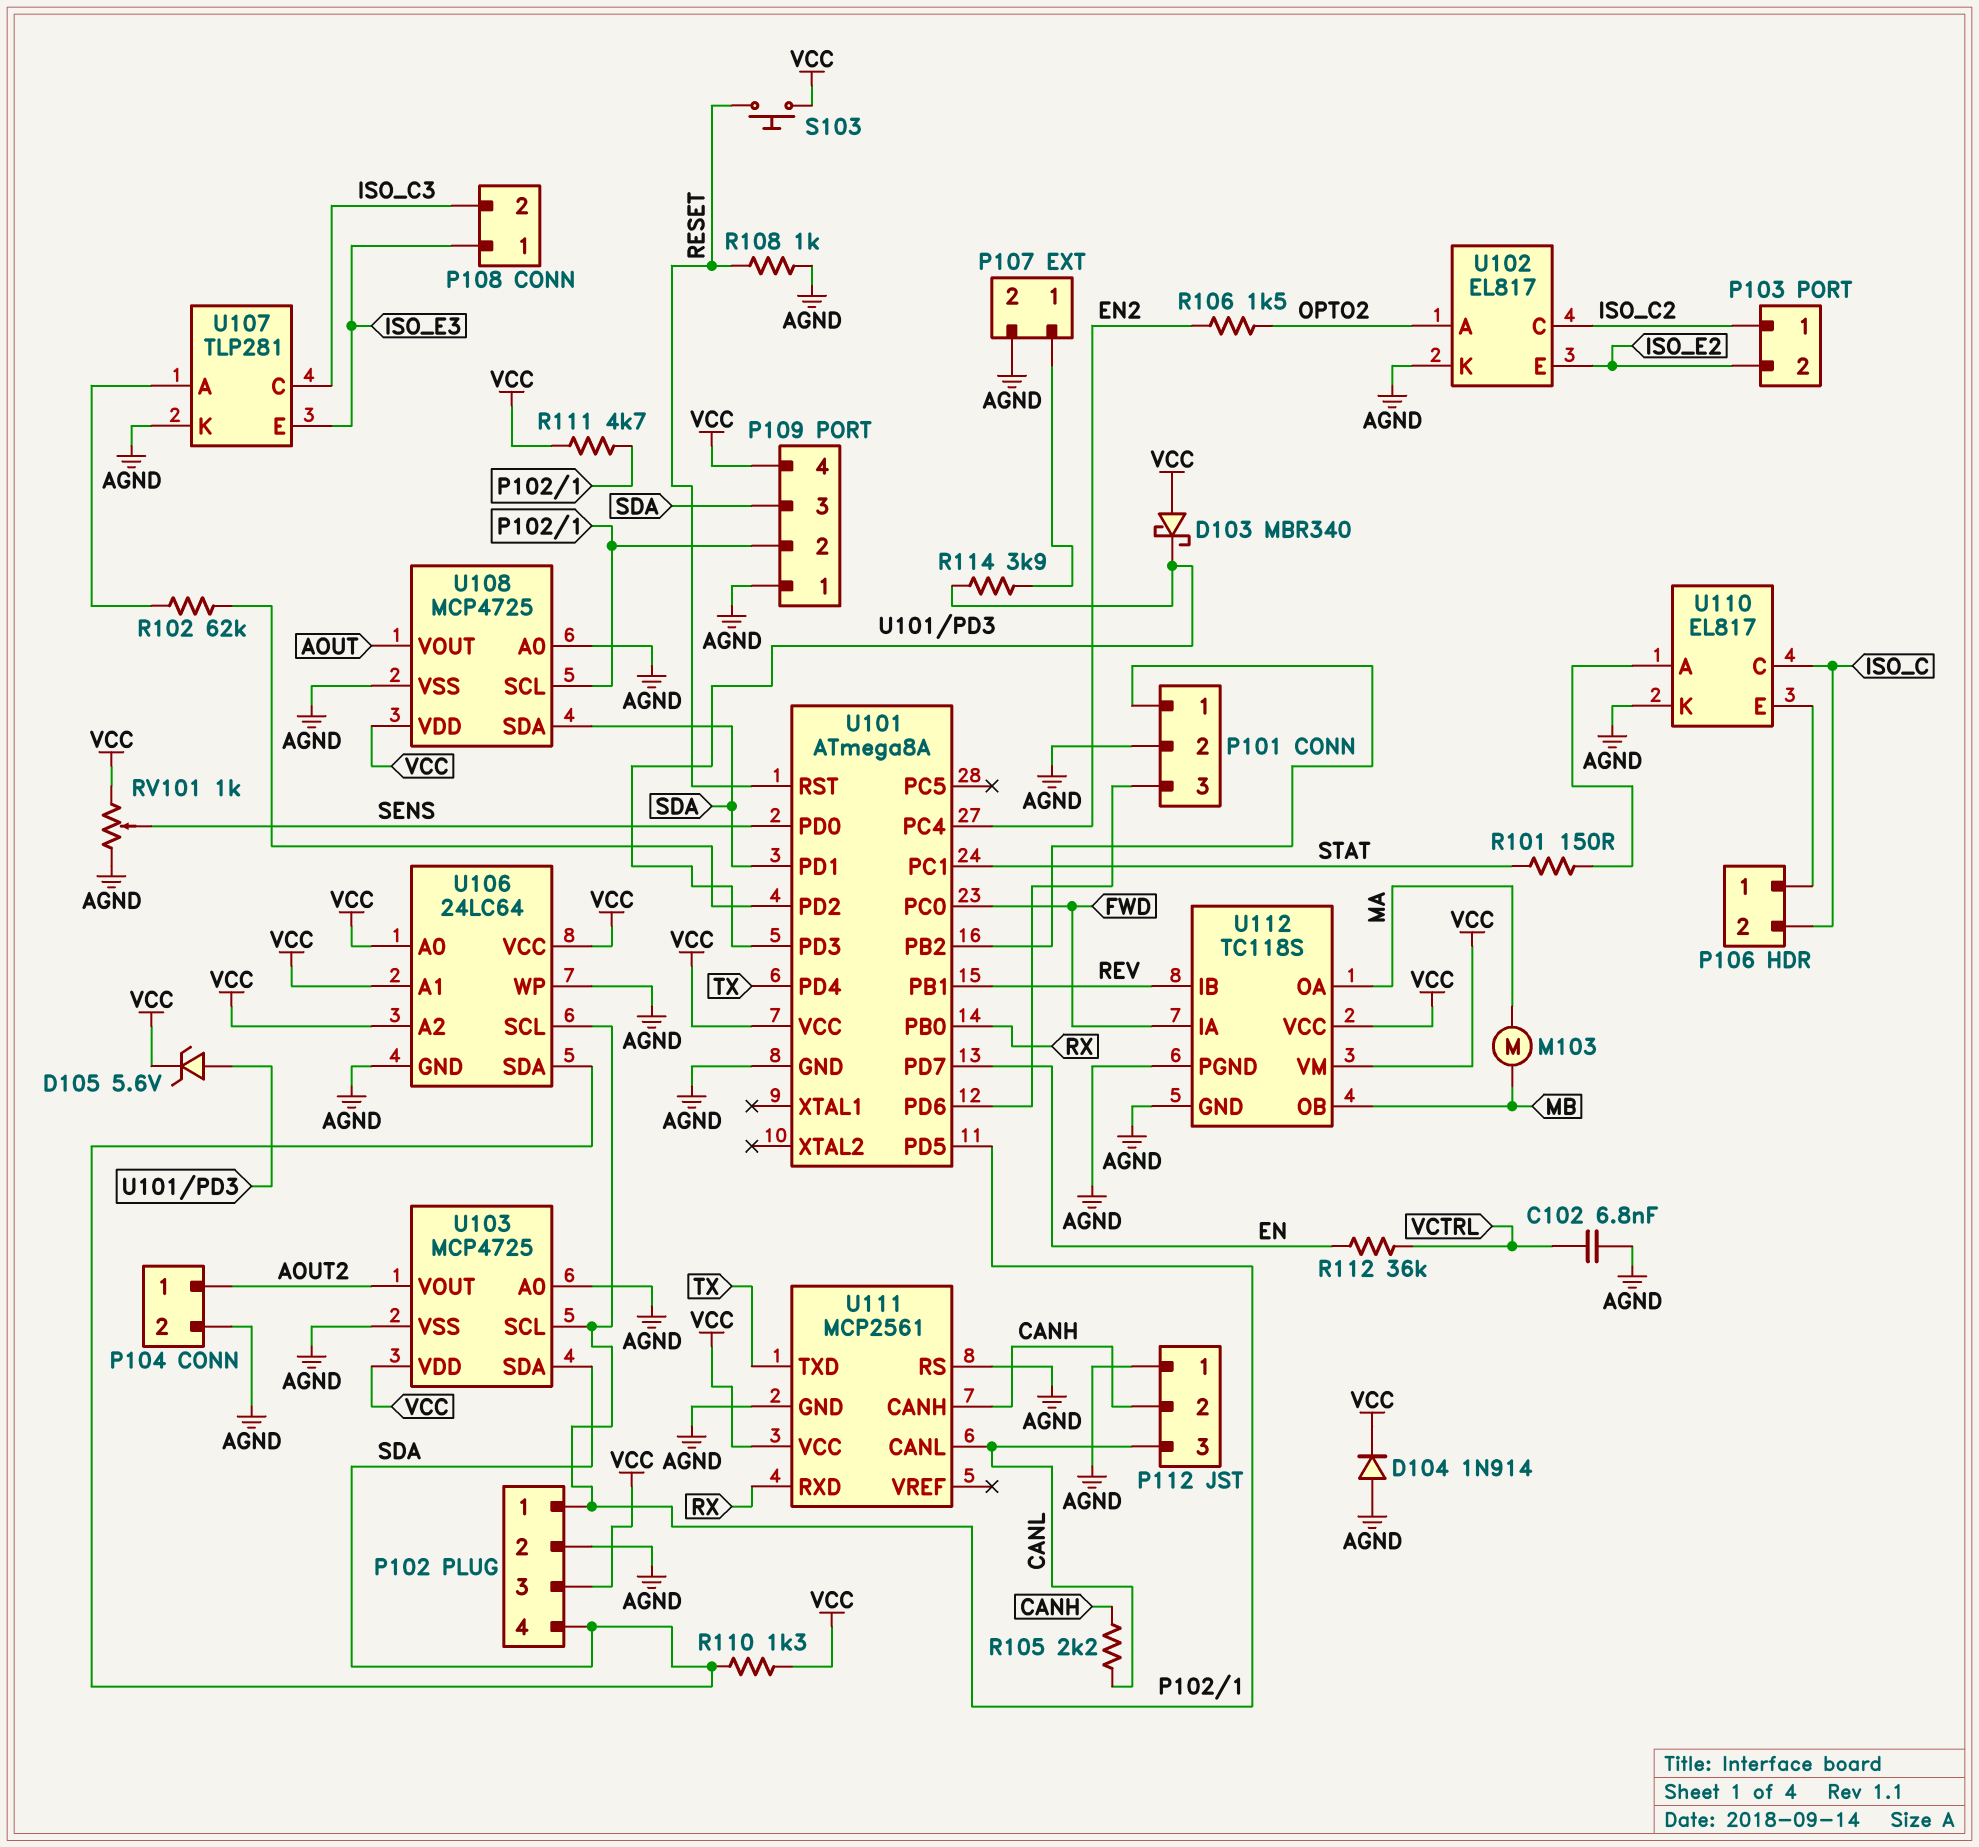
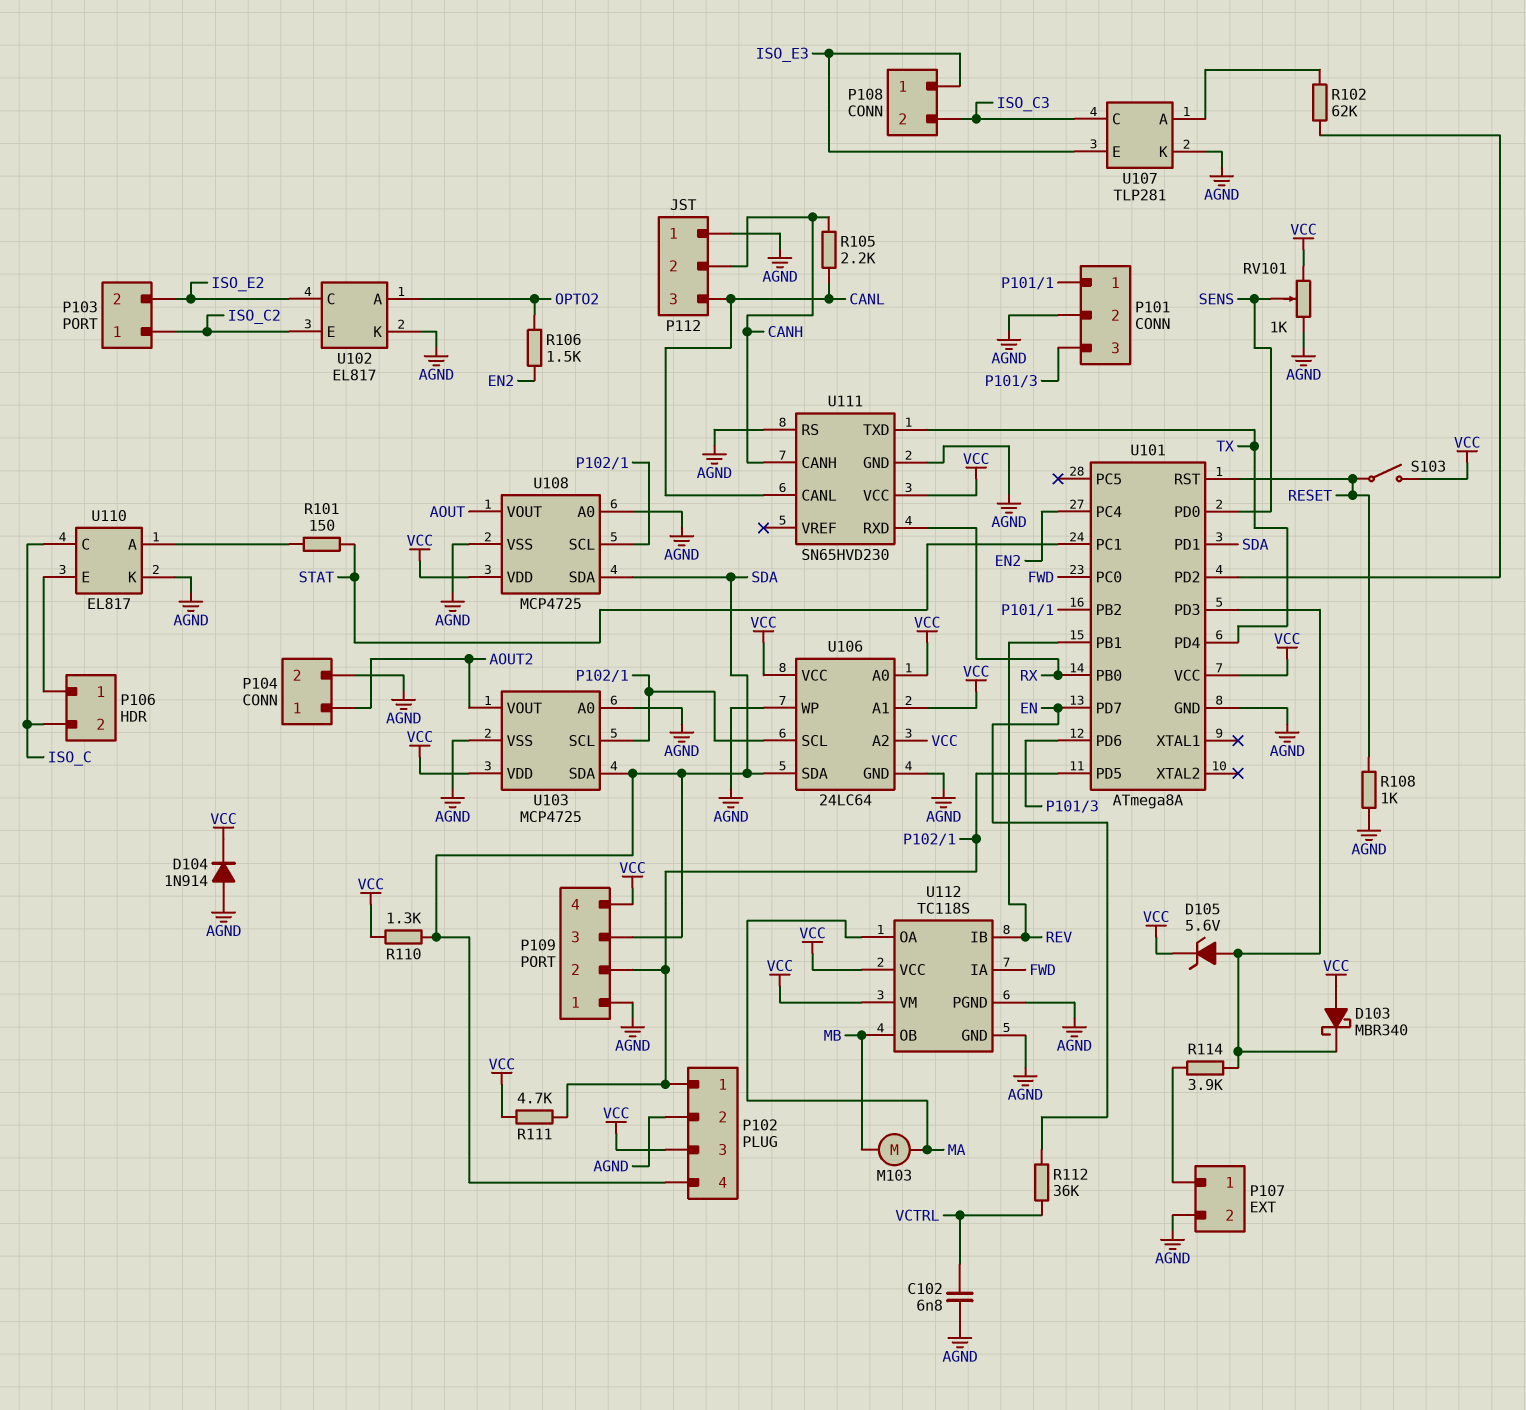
S103: button (RESET, VCC) -> switch (RESET, VCC)
U102 pin C: ISO_C2 -> ISO_E2
U102 pin E: ISO_E2 -> ISO_C2
U111: MCP2561 -> SN65HVD230

